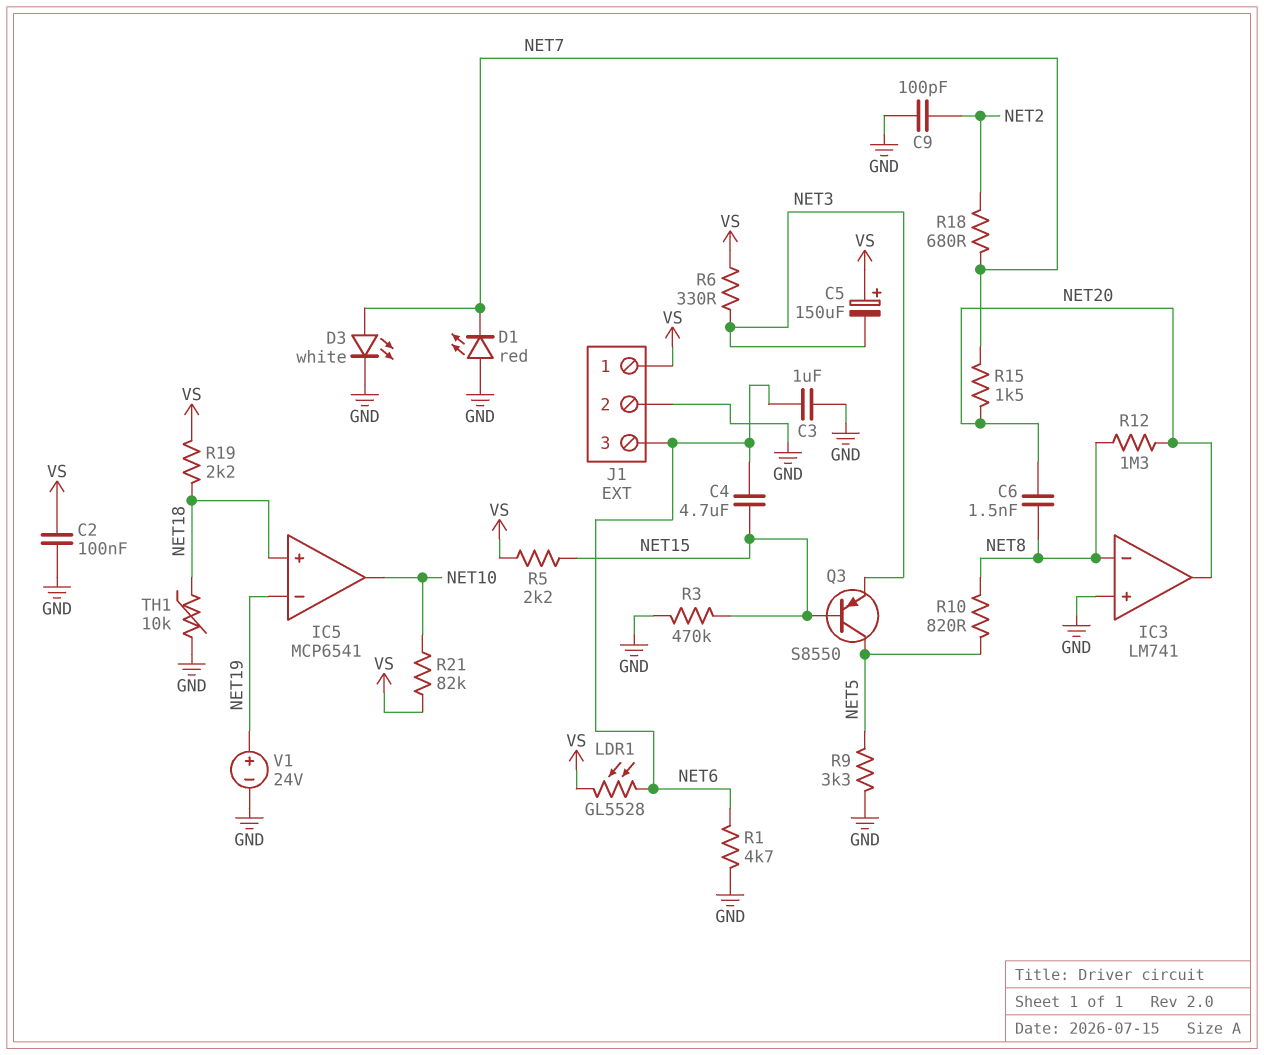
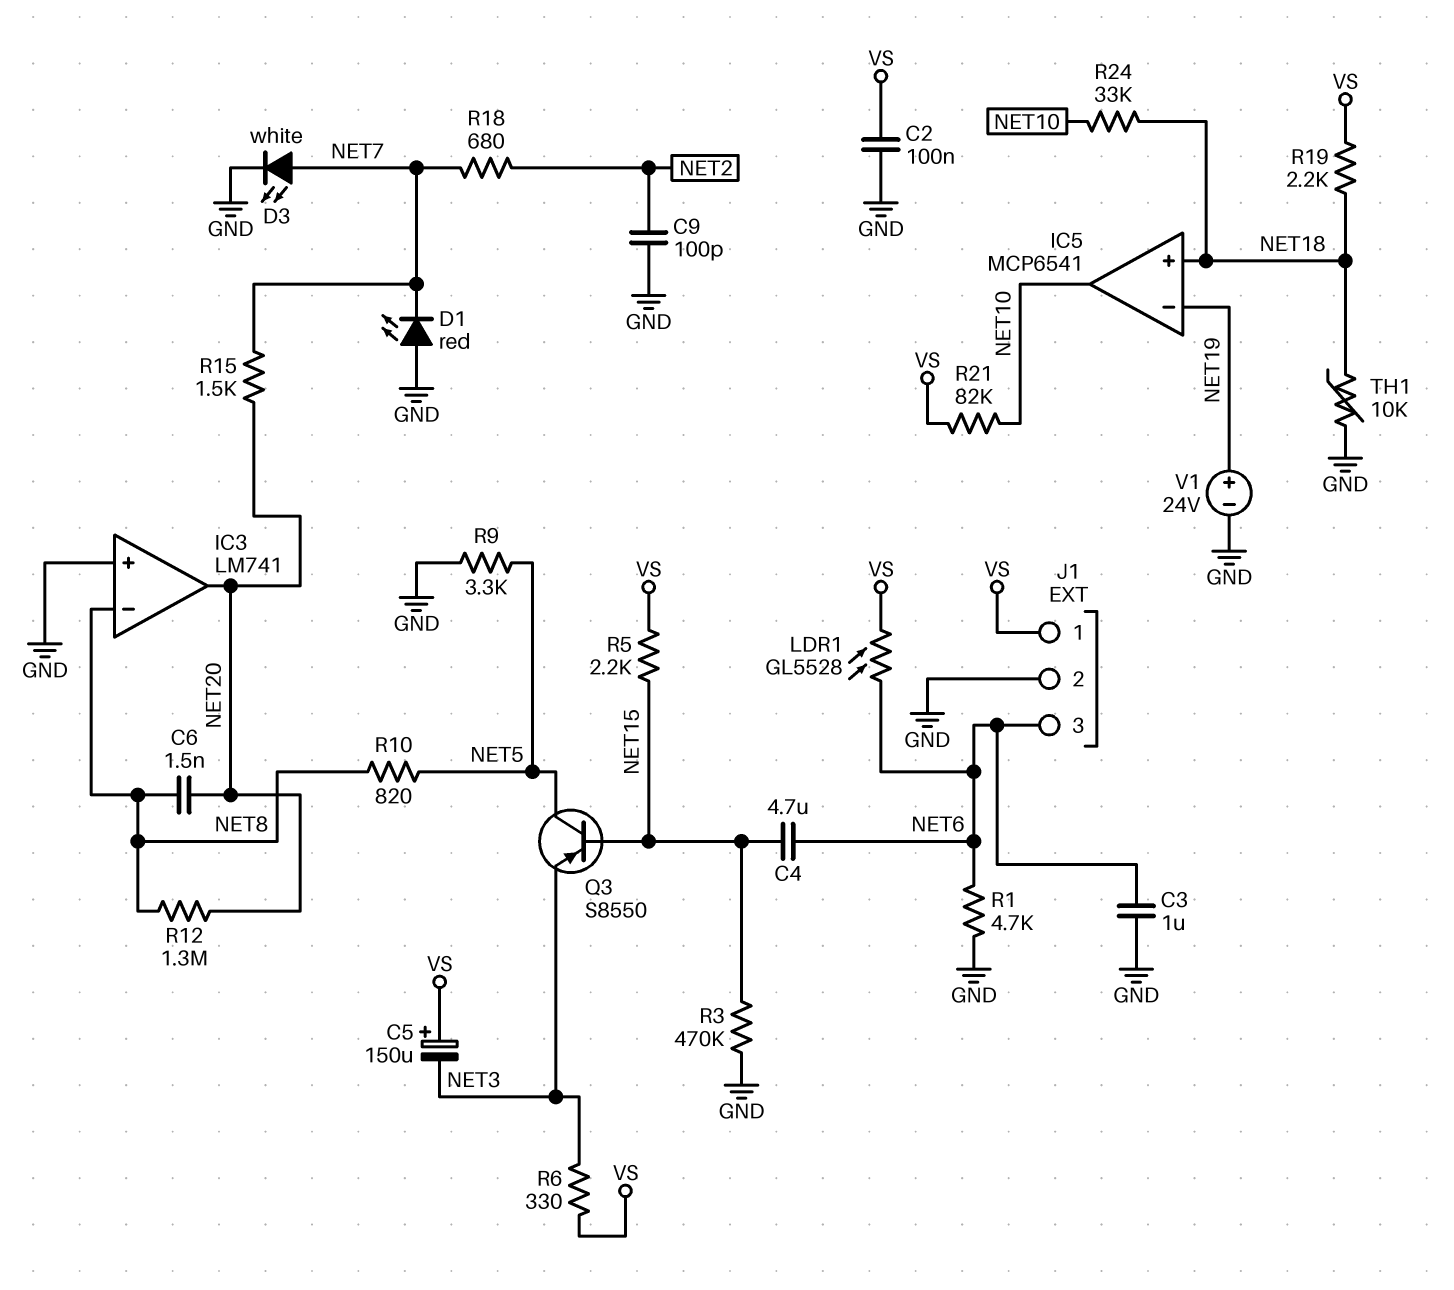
R24: none -> 33k (NET10, NET18)

